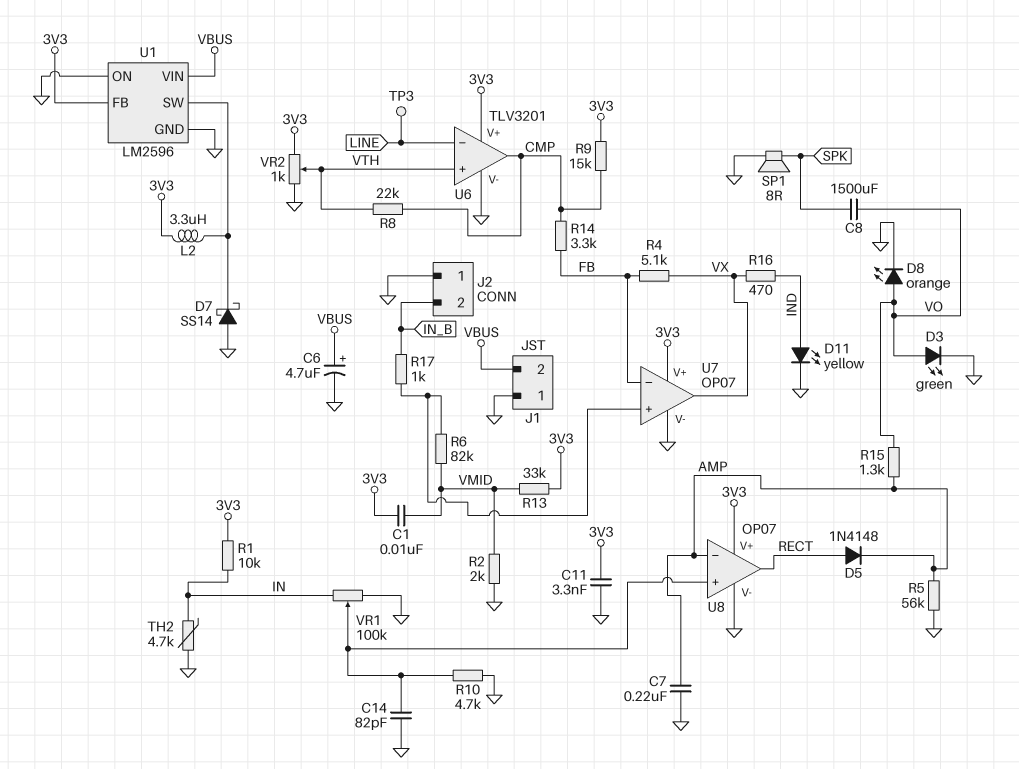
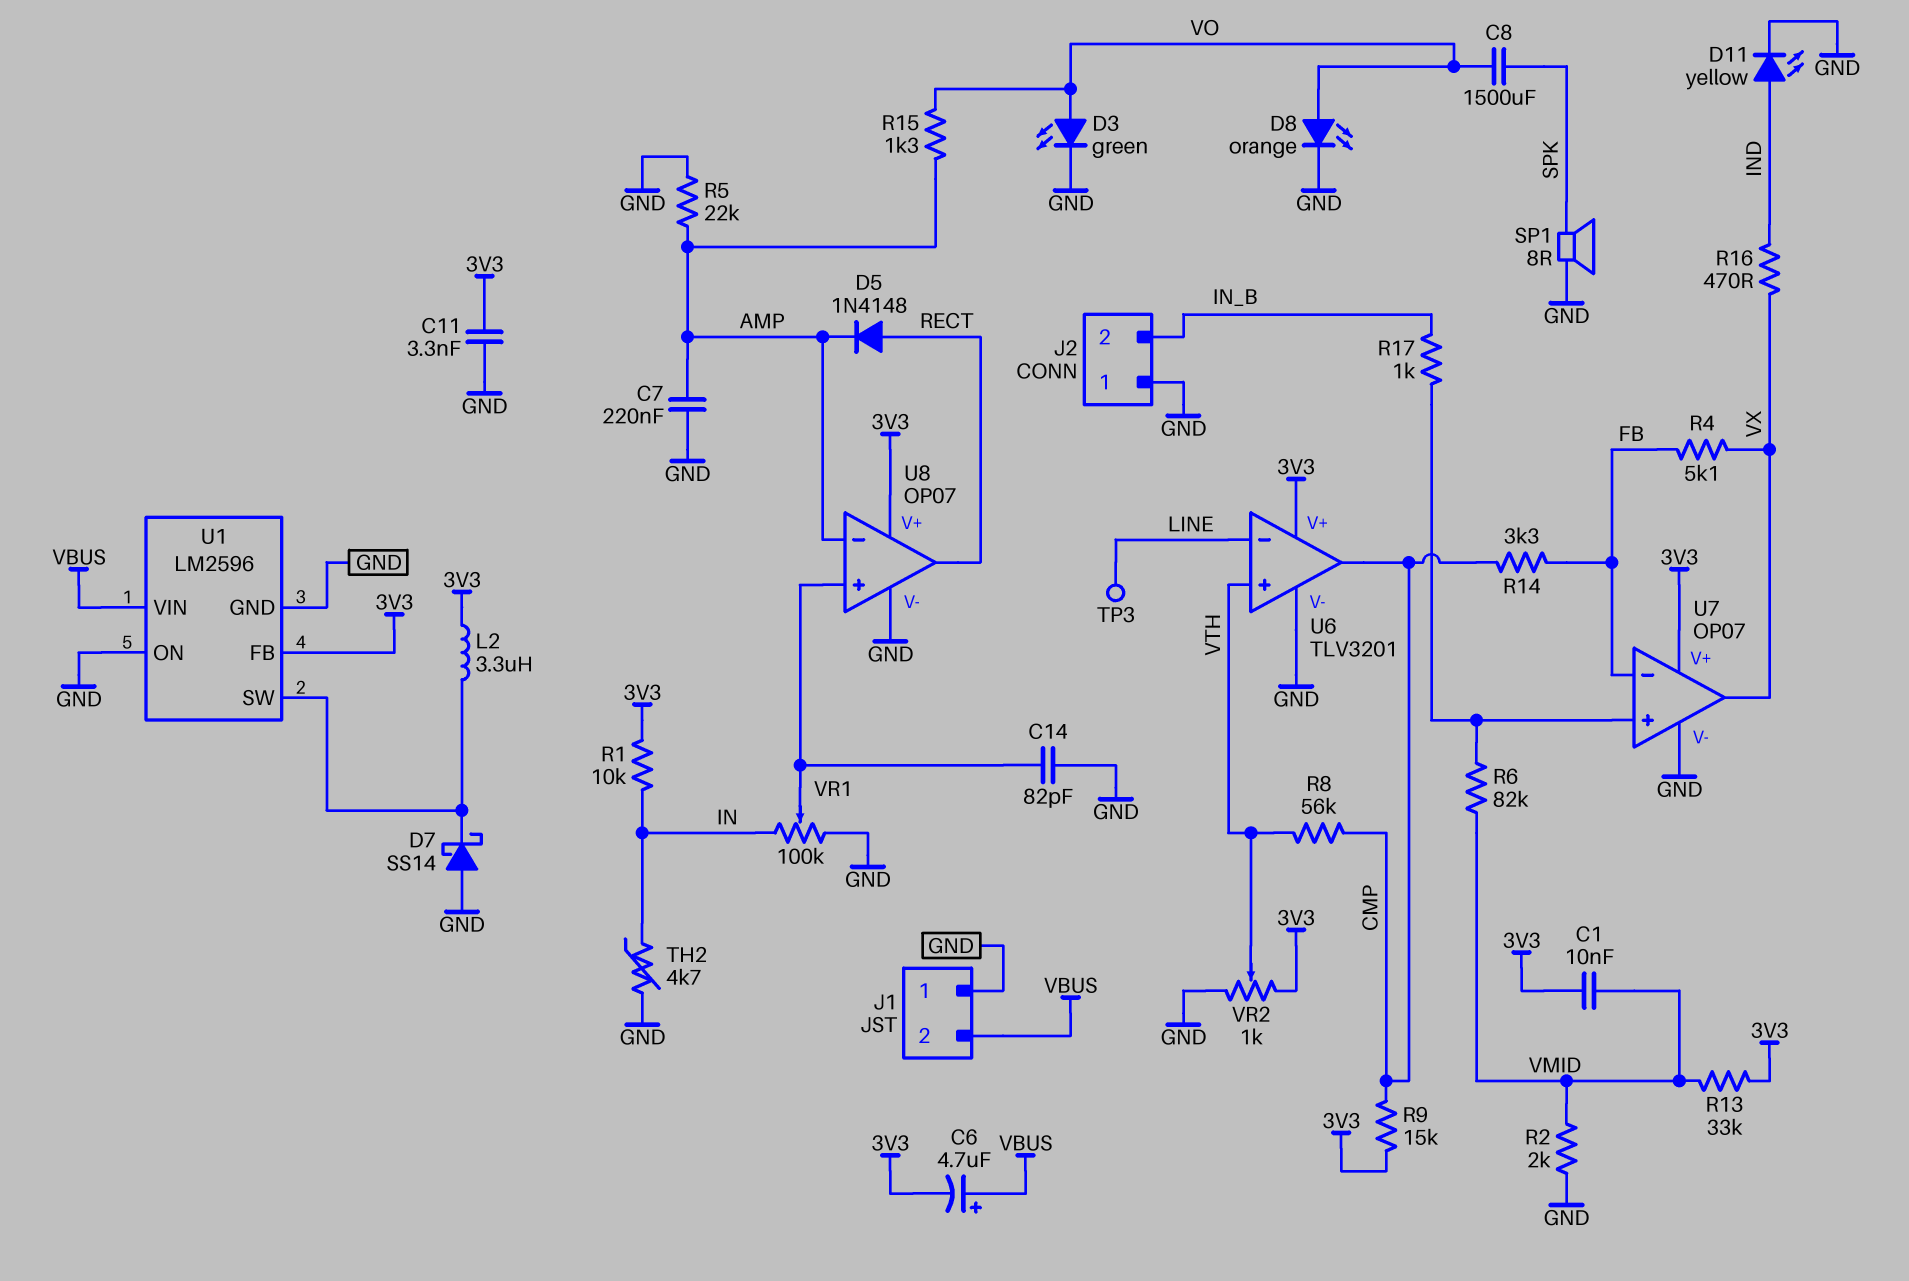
C6: 4.7uF (plus VBUS, minus GND) -> 4.7uF (plus VBUS, minus 3V3)
R5: 56k (AMP, GND) -> 22k (AMP, GND)
R8: 22k (CMP, VTH) -> 56k (CMP, VTH)
R10: 4.7k (GND, U8/in+) -> none

